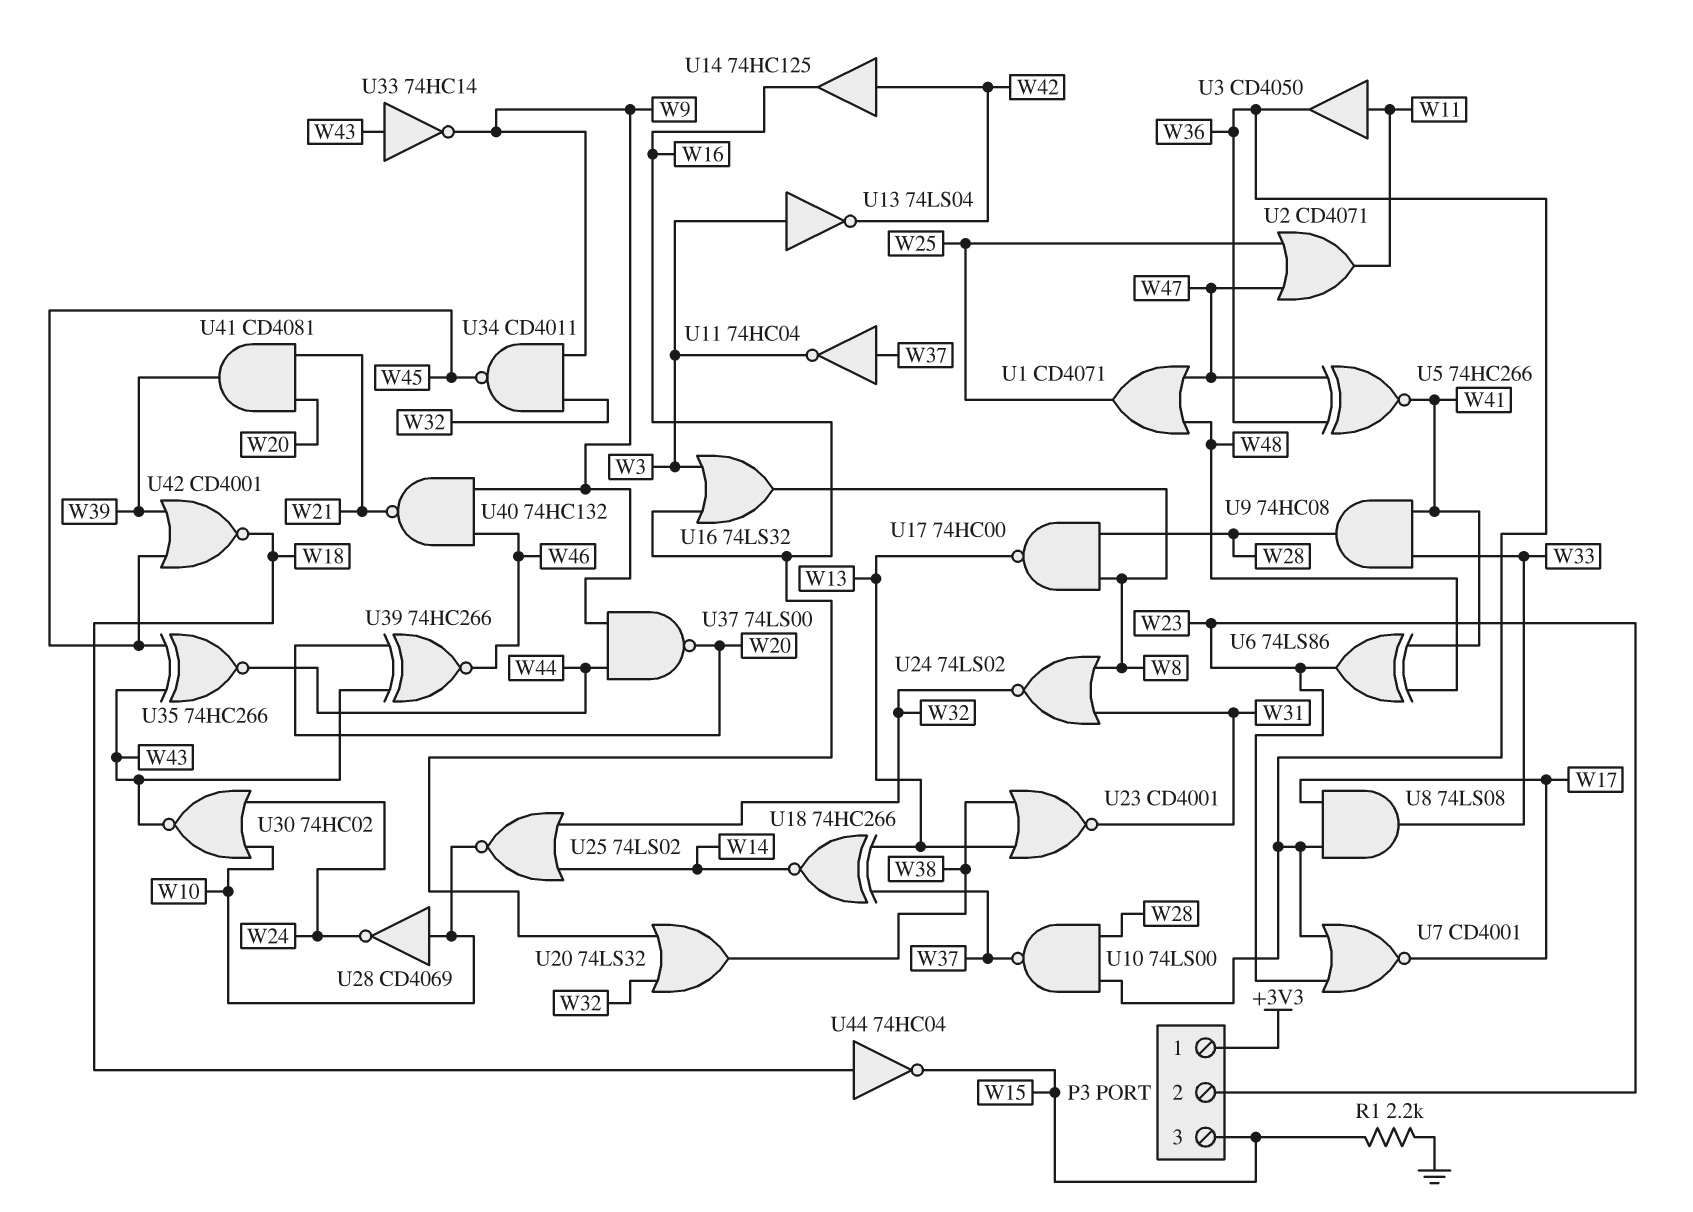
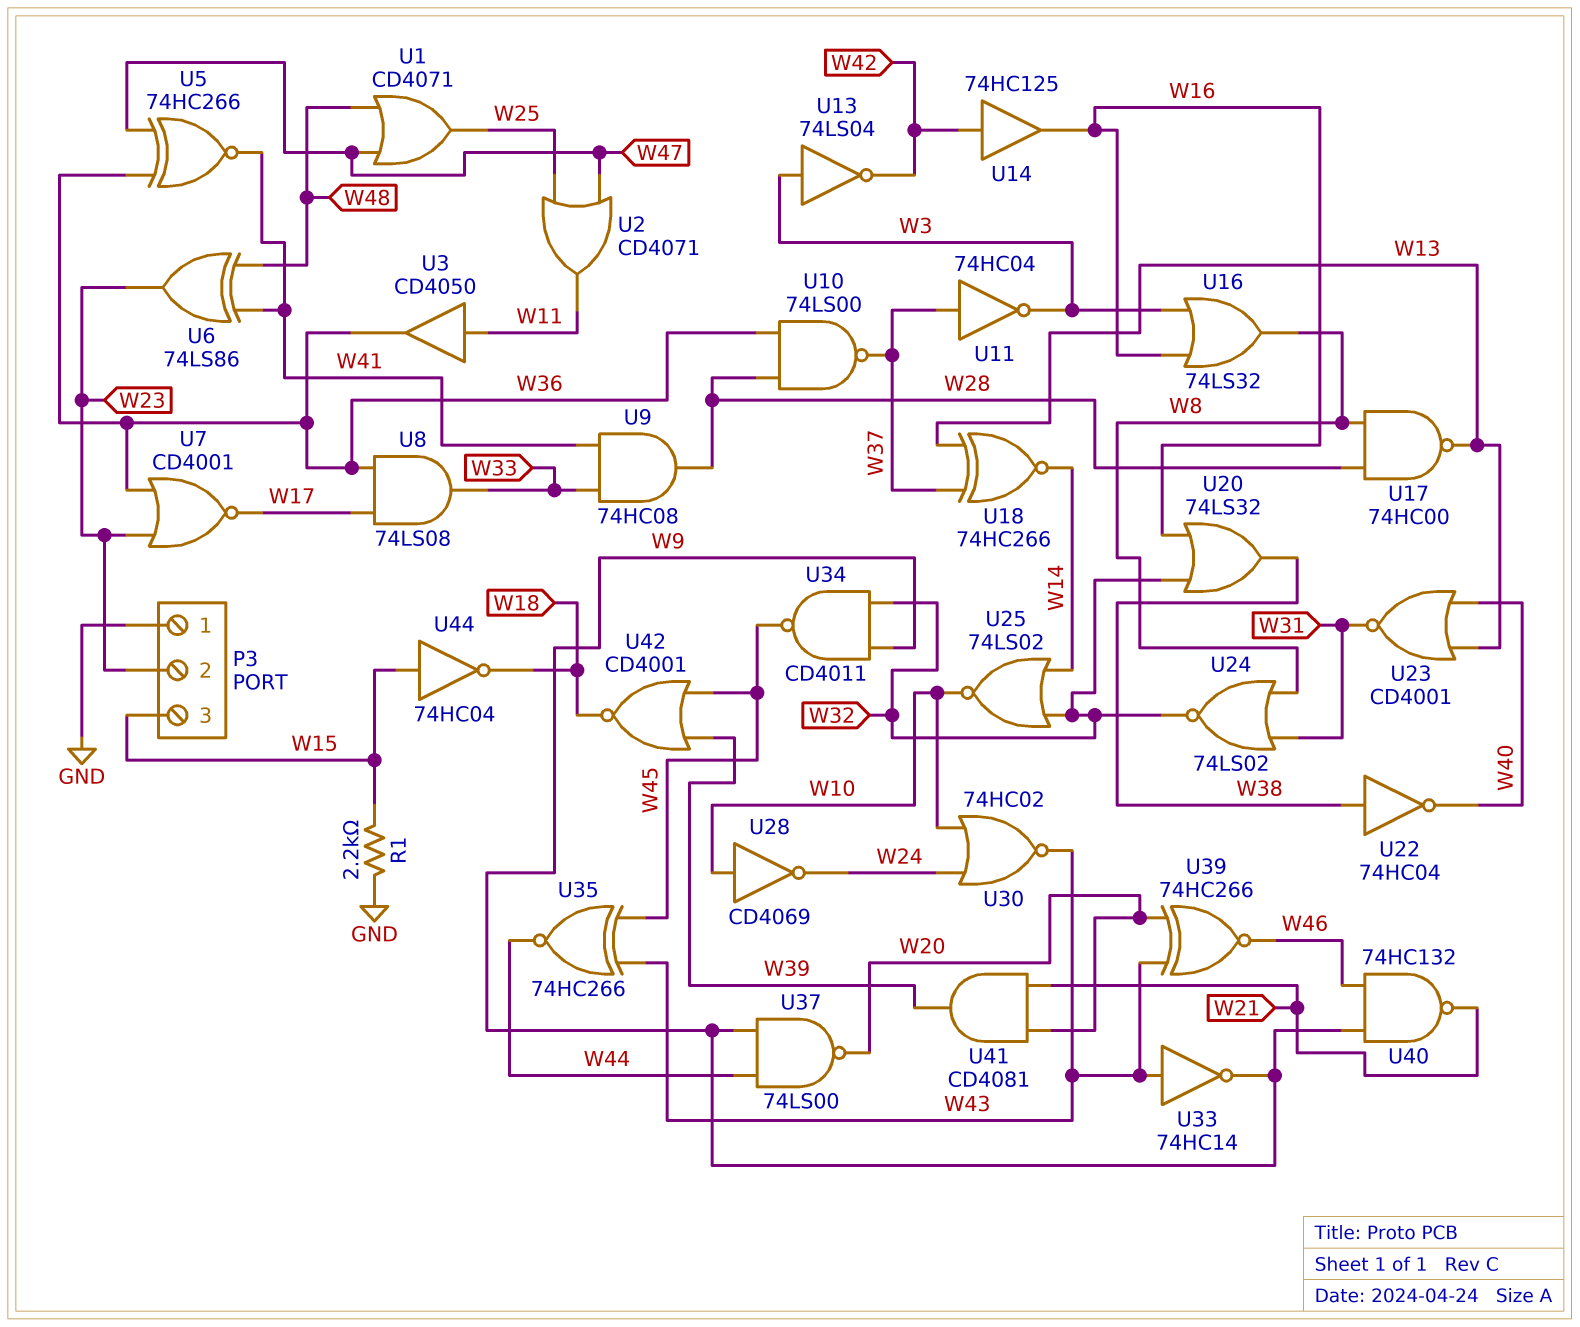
P3 pin 1: +3V3 -> GND
U22: none -> NOT 74HC04 (in W38, out W40)
U23: NOR CD4001 (in W13, in W38, out W31) -> NOR CD4001 (in W13, in W40, out W31)
U44: NOT 74HC04 (in W18, out W15) -> NOT 74HC04 (in W15, out W18)

